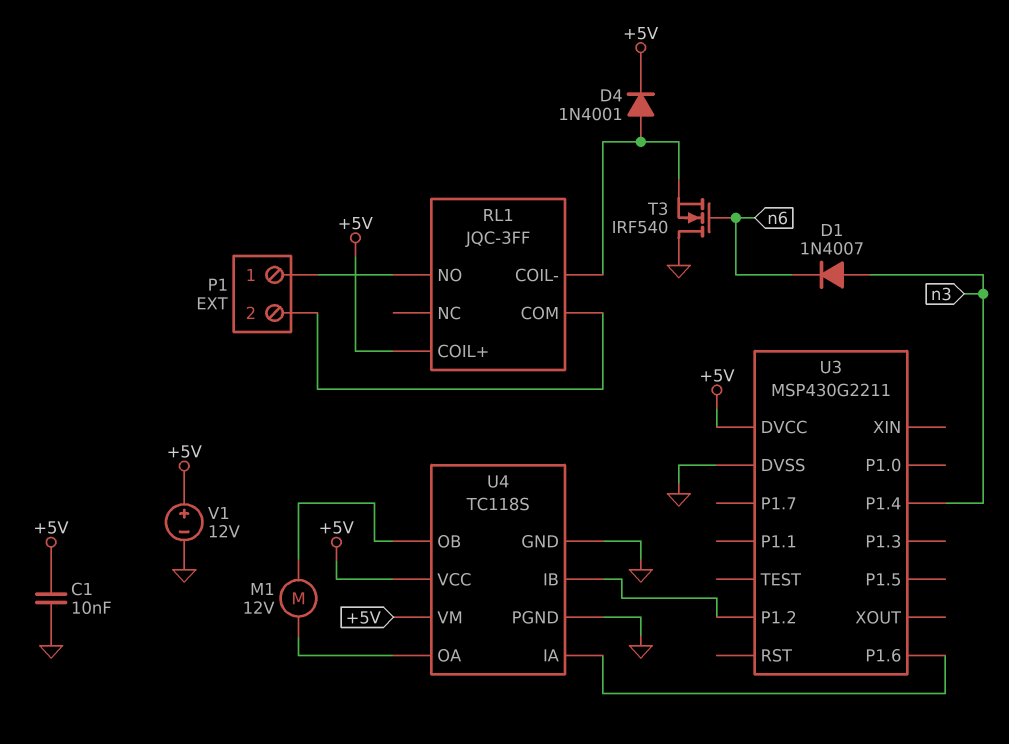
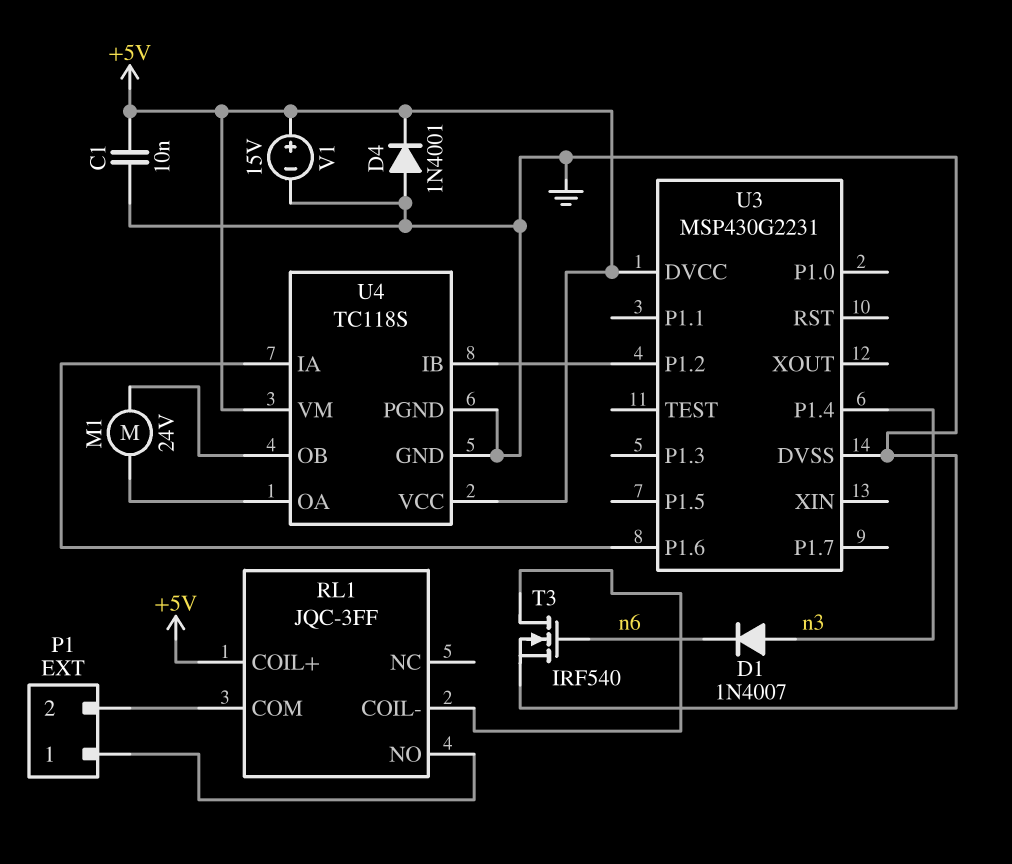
D4: diode 1N4001 (A RL1/COIL-, K +5V) -> diode 1N4001 (A GND, K +5V)
M1: motor 12V (U4/OA, U4/OB) -> motor 24V (U4/OA, U4/OB)
T3: NMOS IRF540 (G n6, D GND, S RL1/COIL-) -> NMOS IRF540 (G n6, D RL1/COIL-, S GND)
U3: MSP430G2211 -> MSP430G2231
V1: 12V (plus +5V, minus GND) -> 15V (plus +5V, minus GND)

